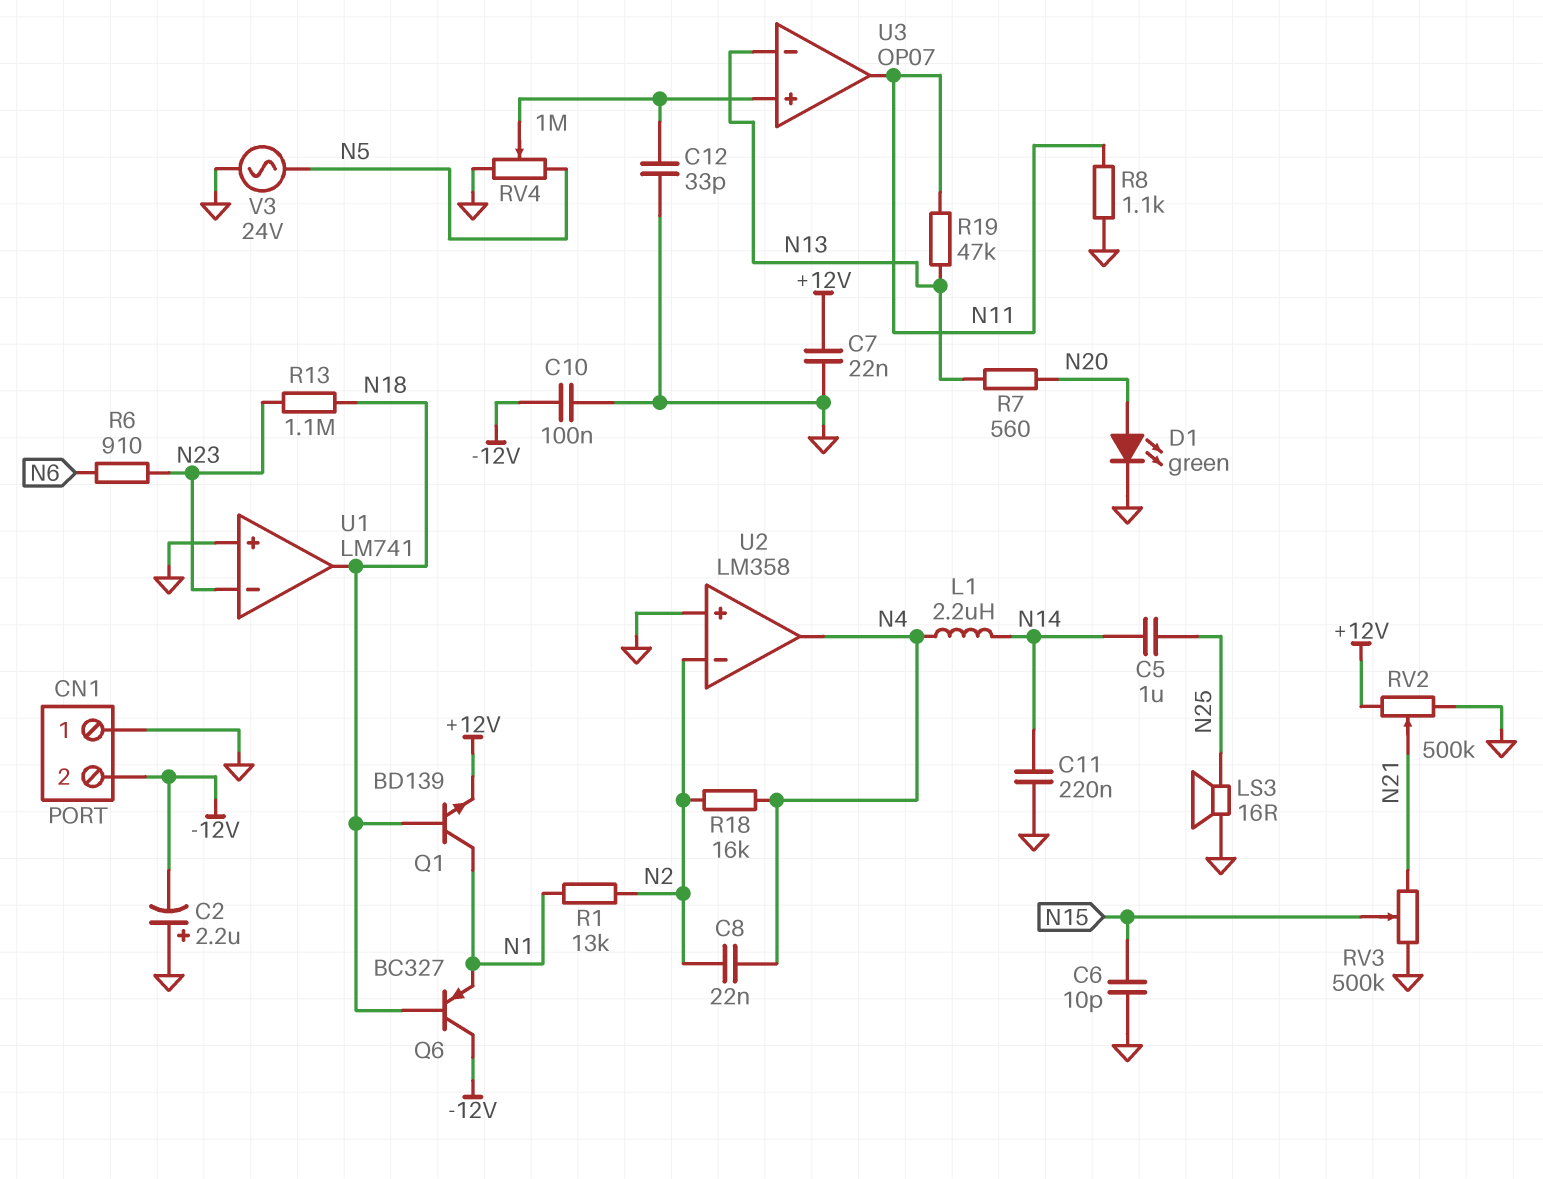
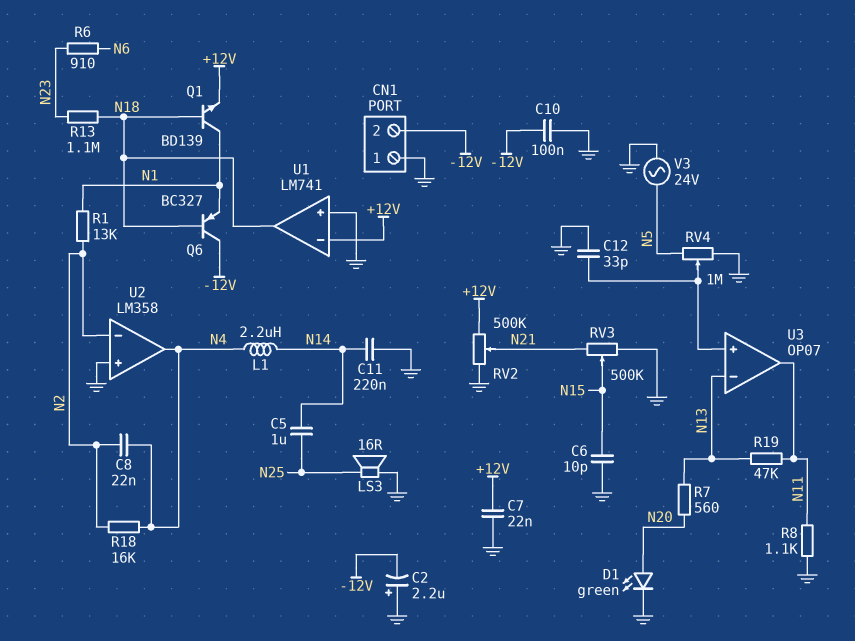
U1 pin in-: N23 -> +12V

